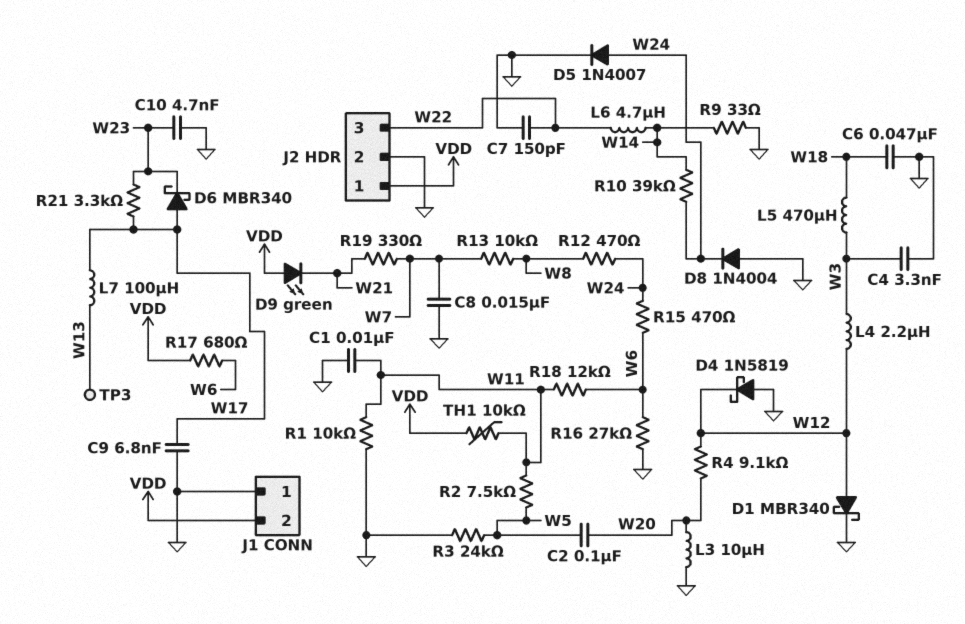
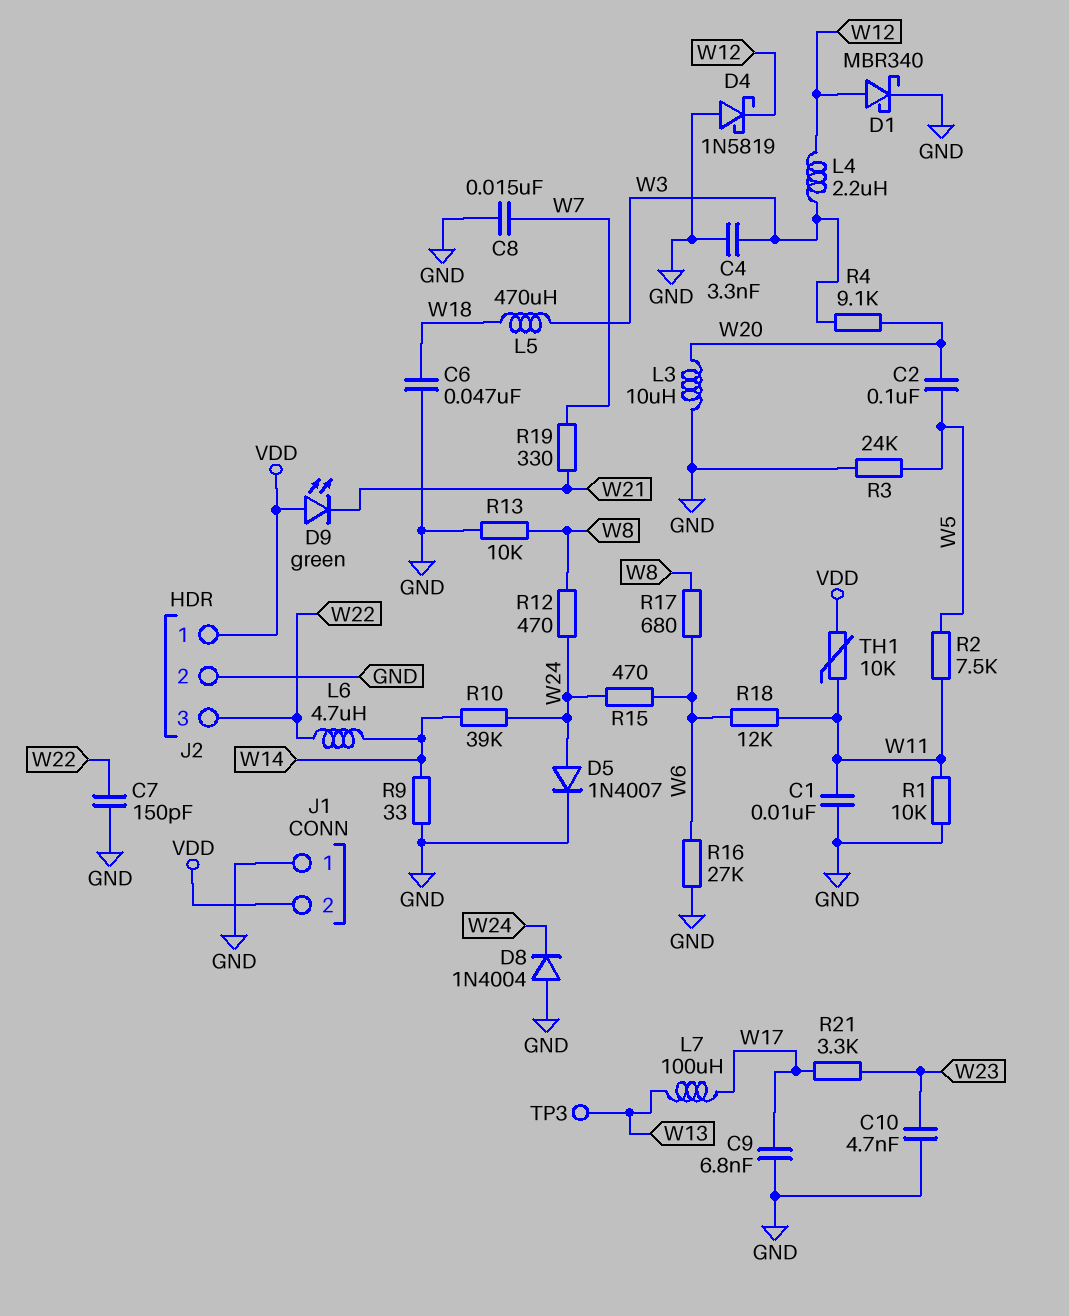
D6: schottky MBR340 (A W17, K W23) -> none
R4: 9.1k (W12, W20) -> 9.1k (W3, W20)
R13: 10k (W7, W8) -> 10k (GND, W8)
R17: 680 (VDD, W6) -> 680 (W6, W8)

